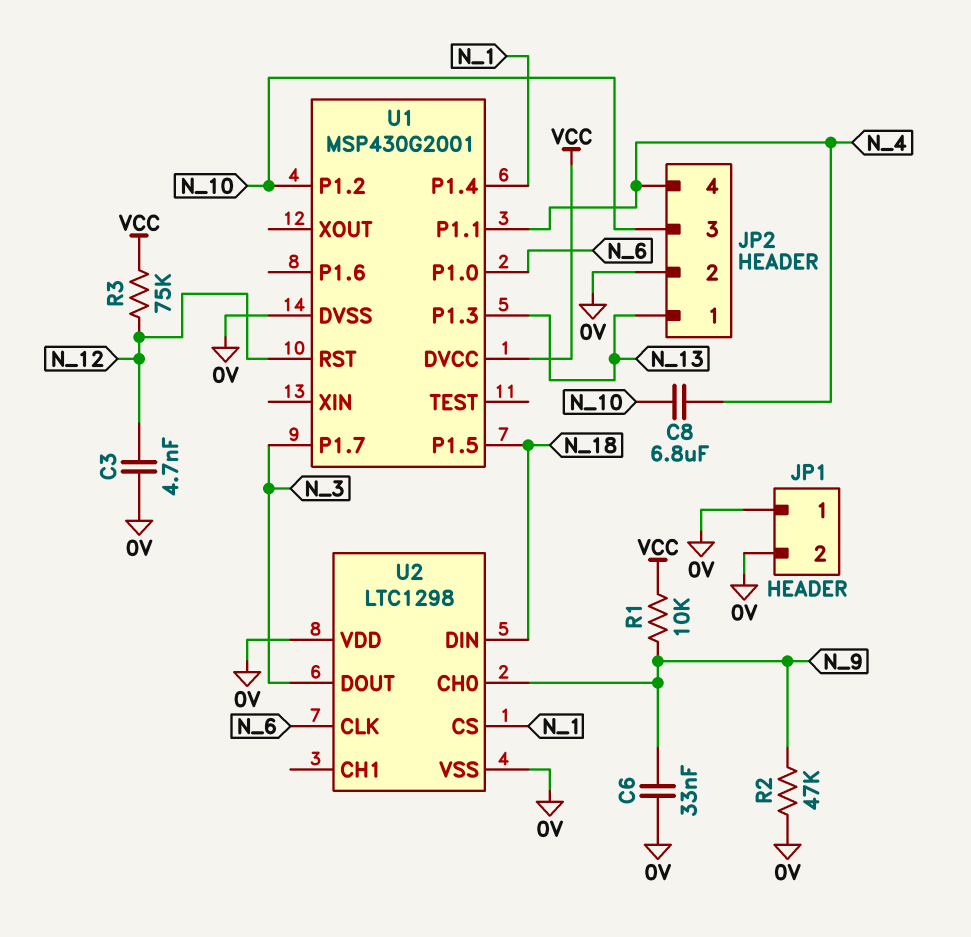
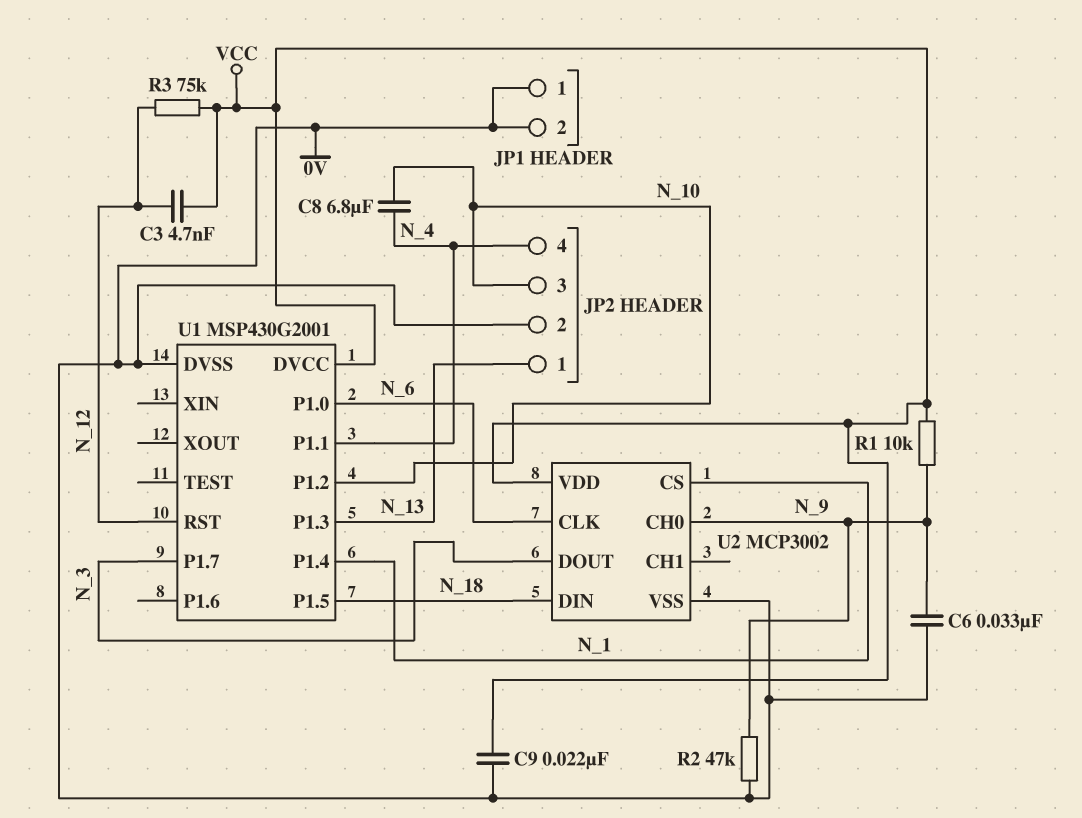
C3: 4.7nF (0V, N_12) -> 4.7nF (N_12, VCC)
C9: none -> 22nF (0V, VCC)
U2: LTC1298 -> MCP3002
U2 pin VDD: 0V -> VCC

